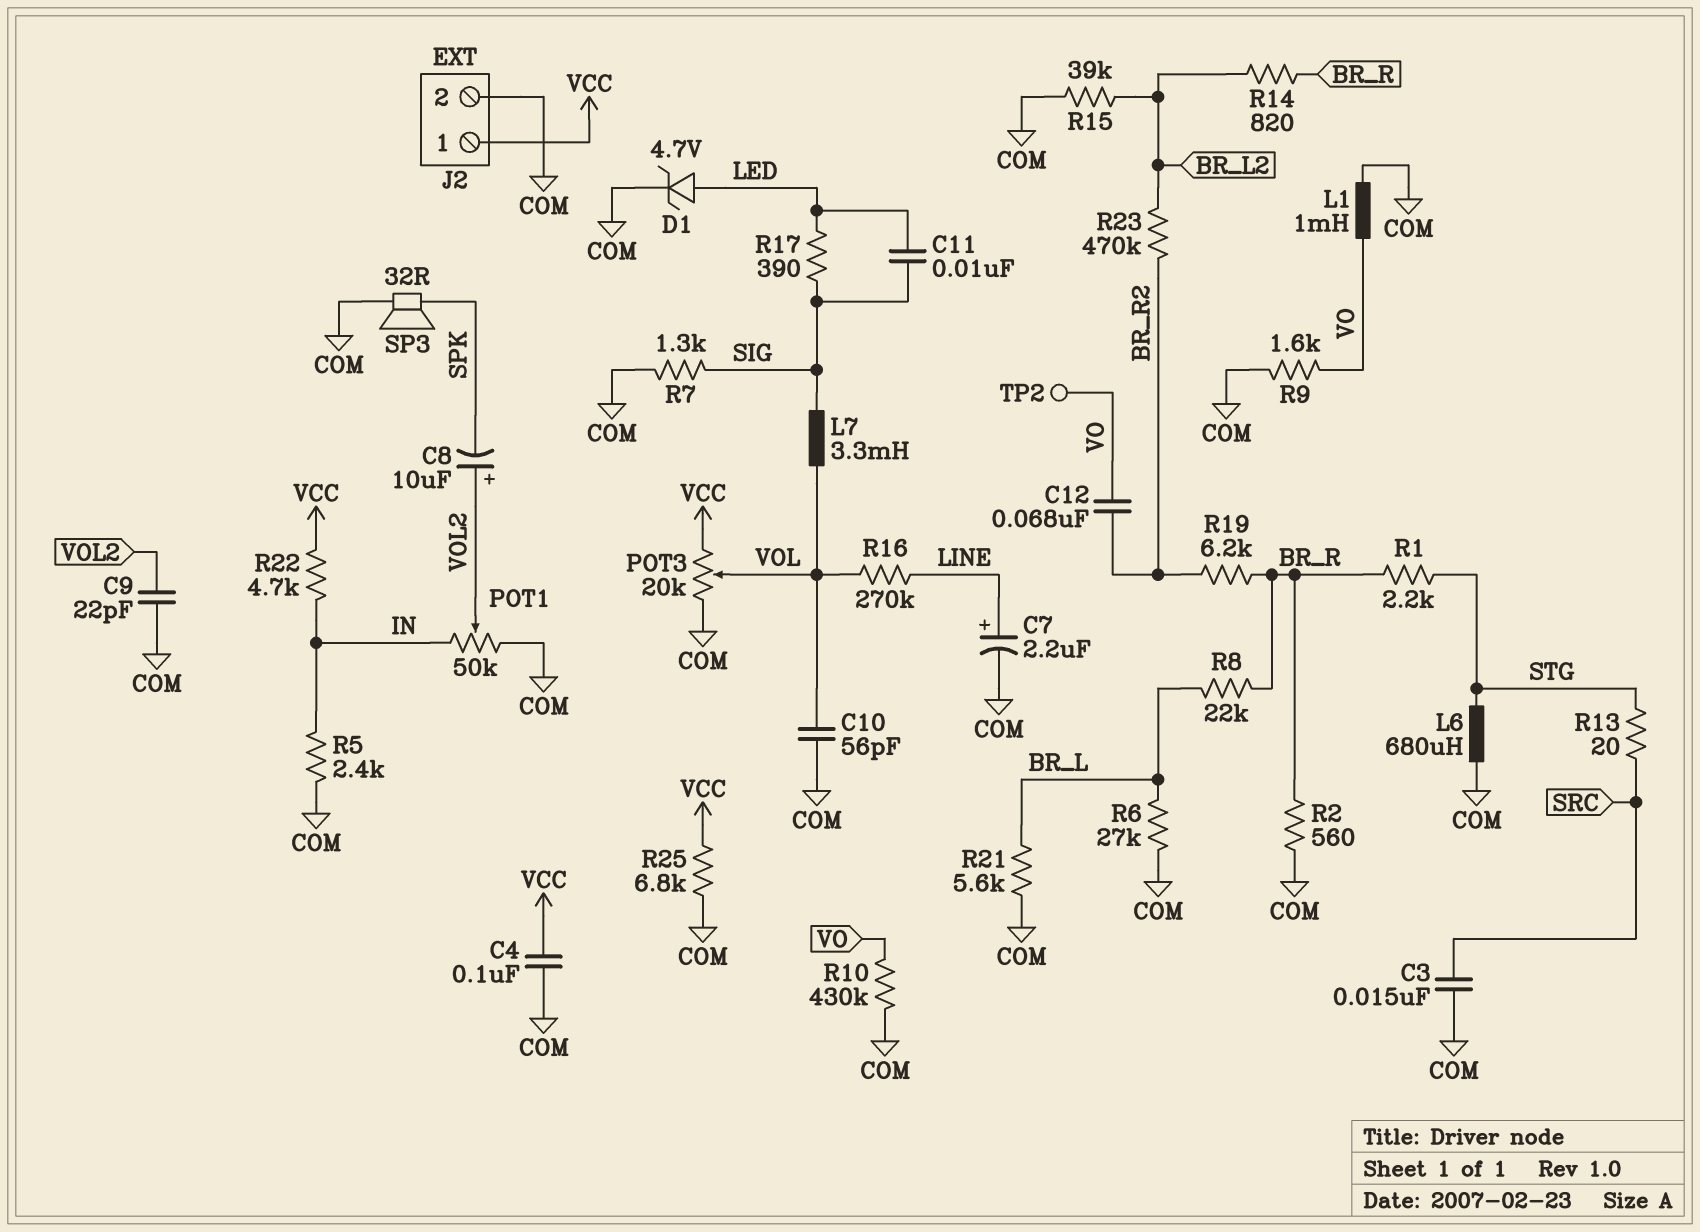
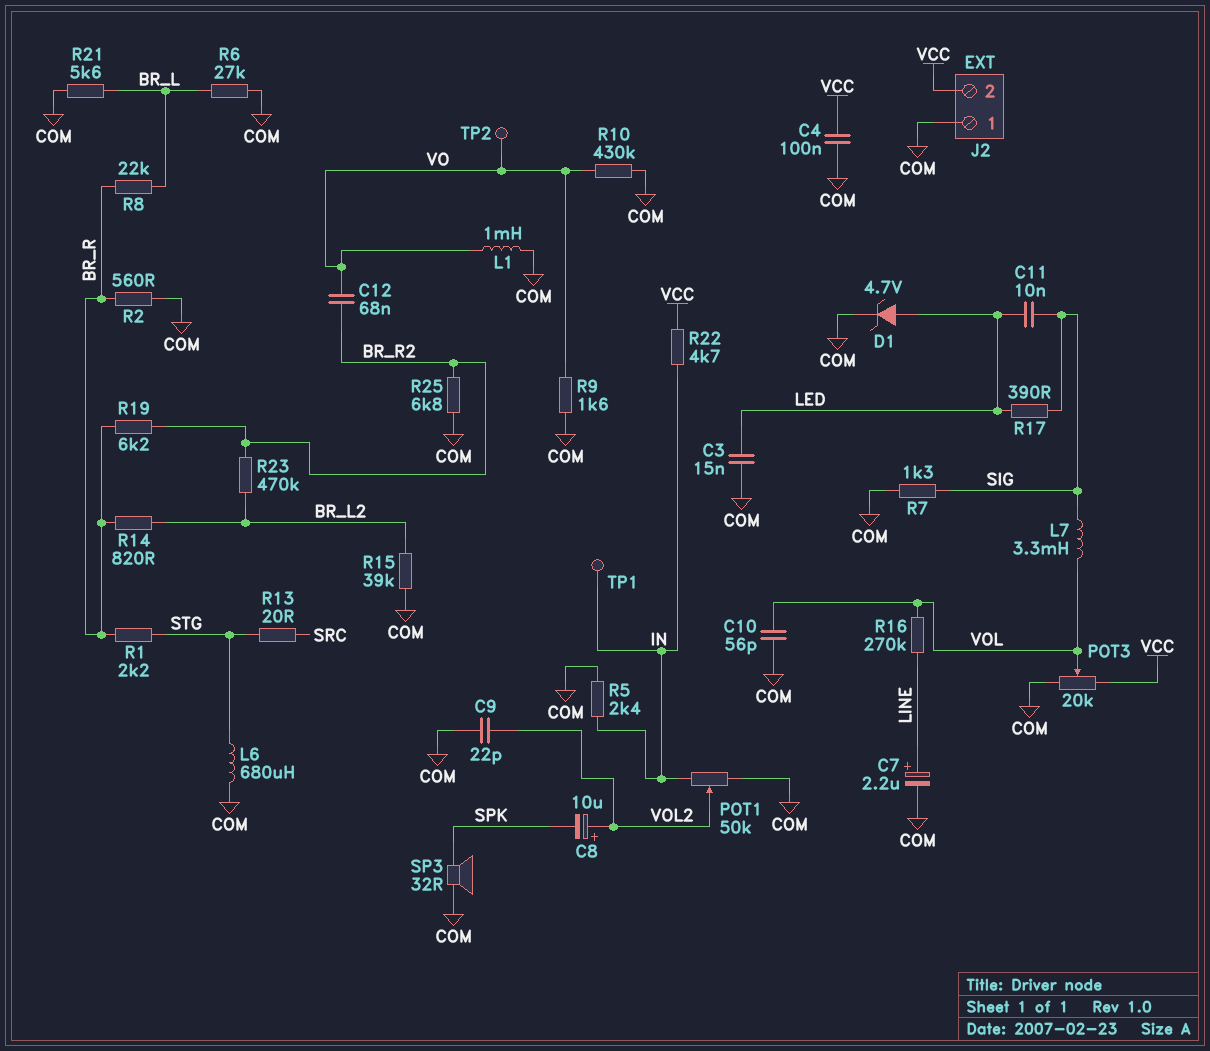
C3: 15nF (COM, SRC) -> 15nF (COM, LED)
J2 pin 1: VCC -> COM
J2 pin 2: COM -> VCC
R25: 6.8k (COM, VCC) -> 6.8k (BR_R2, COM)
TP1: none -> test point (IN)

